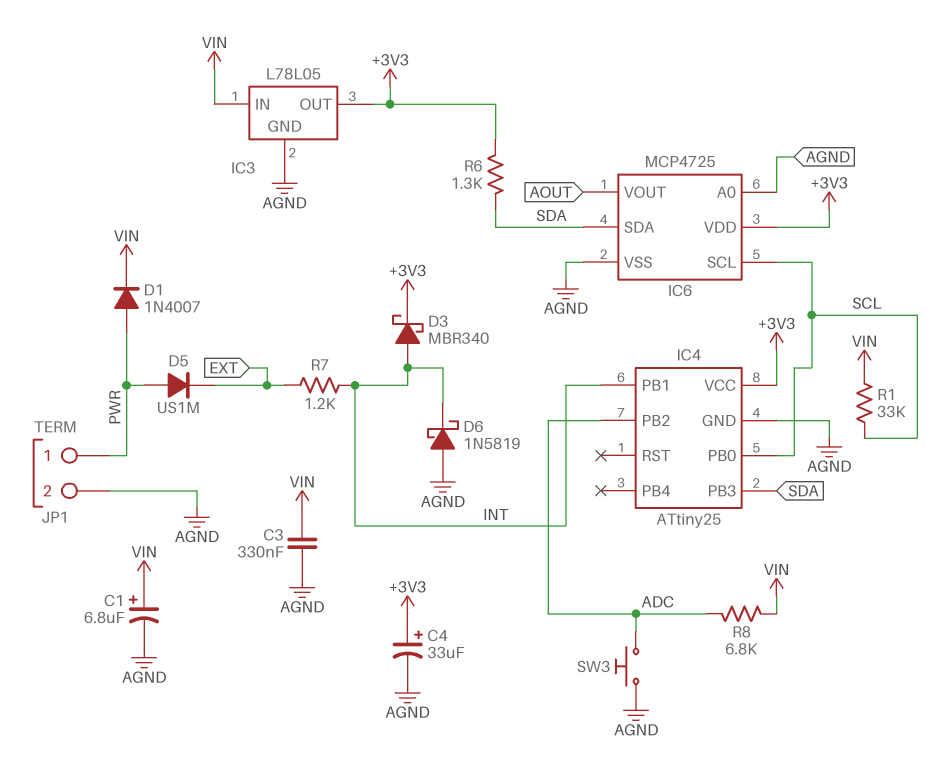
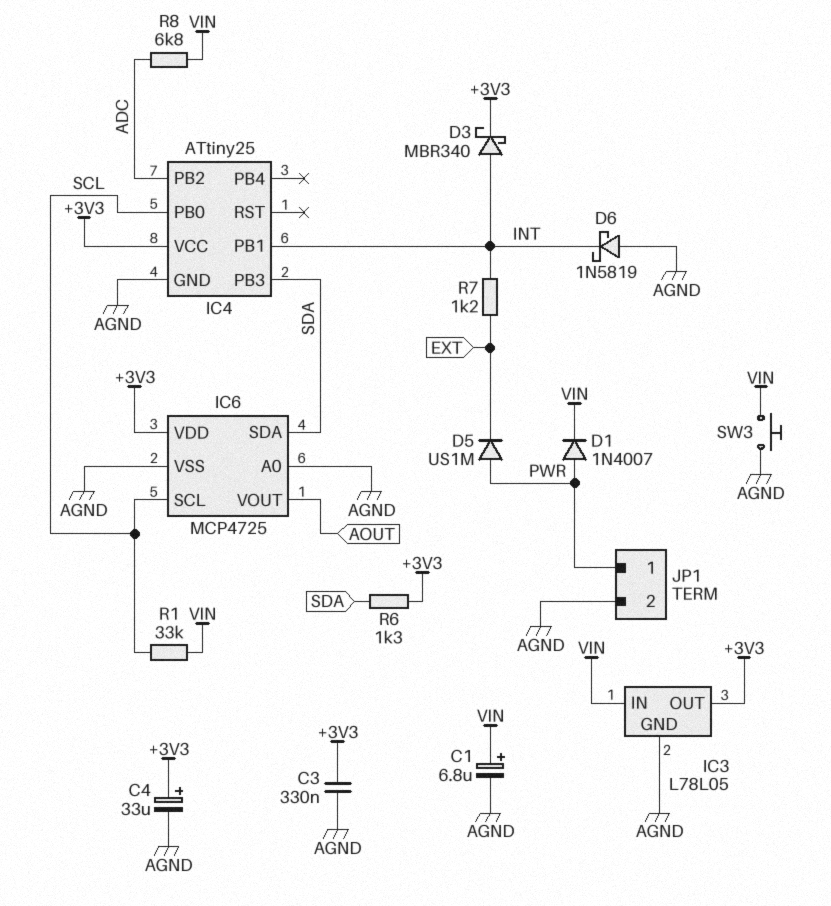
C3: 330nF (AGND, VIN) -> 330nF (+3V3, AGND)
SW3: button (ADC, AGND) -> button (AGND, VIN)

